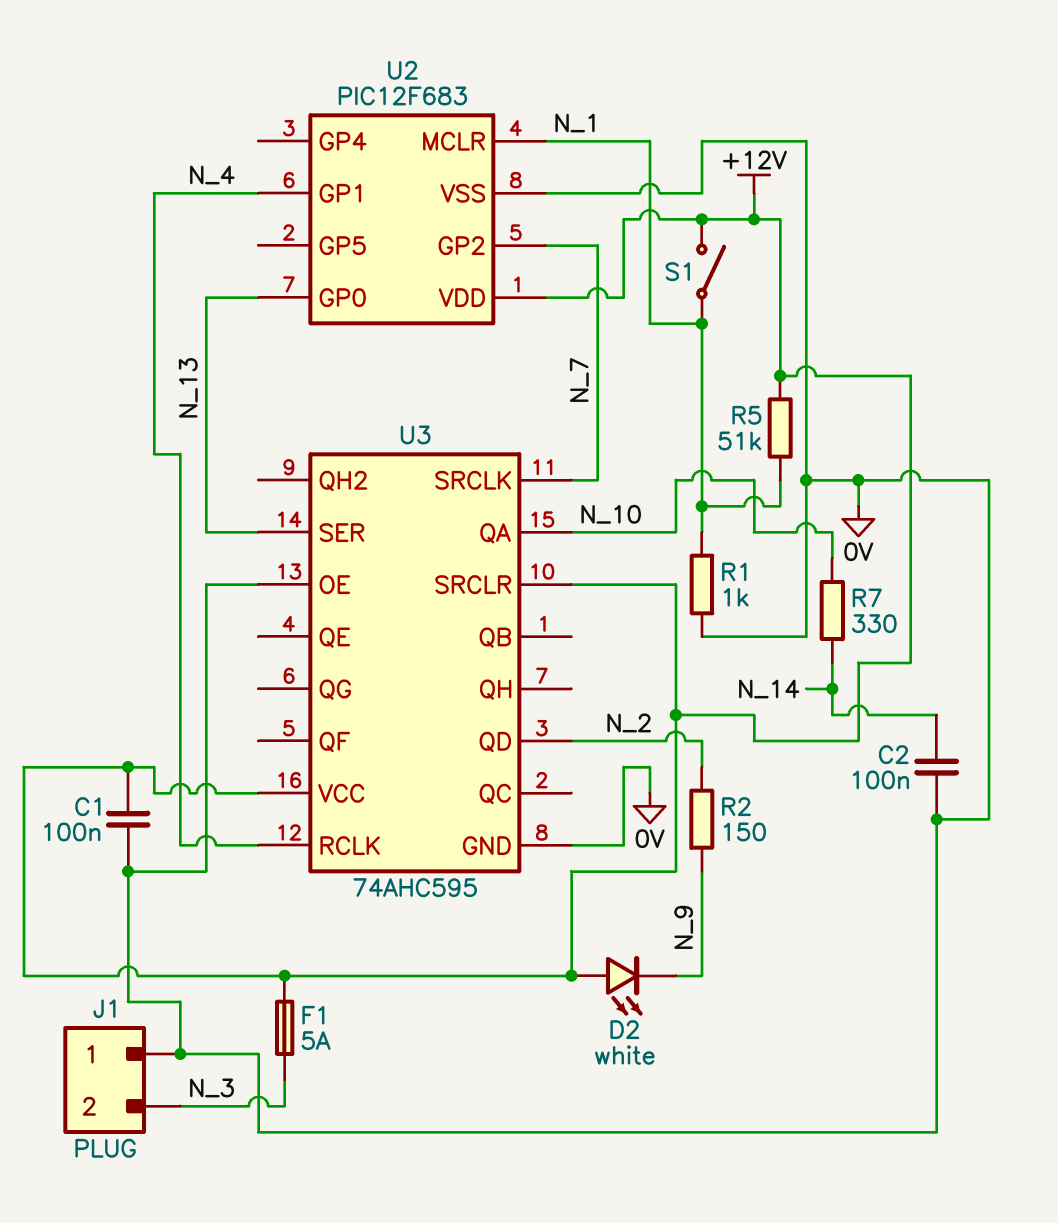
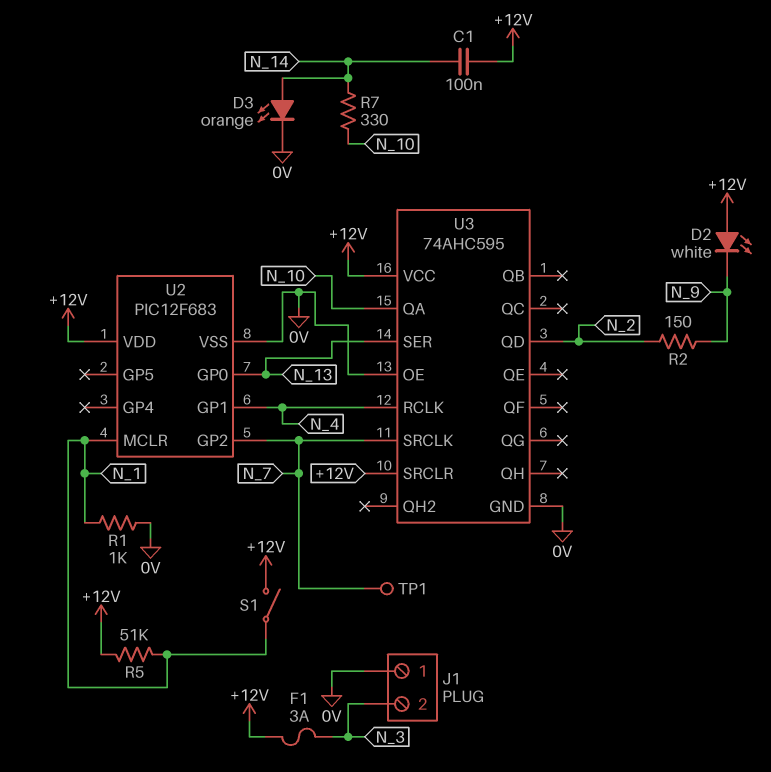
C1: 100nF (+12V, 0V) -> 100nF (+12V, N_14)
C2: 100nF (0V, N_14) -> none
D3: none -> LED orange (A N_14, K 0V)
F1: 5A (+12V, N_3) -> 3A (+12V, N_3)
TP1: none -> test point (N_7)

